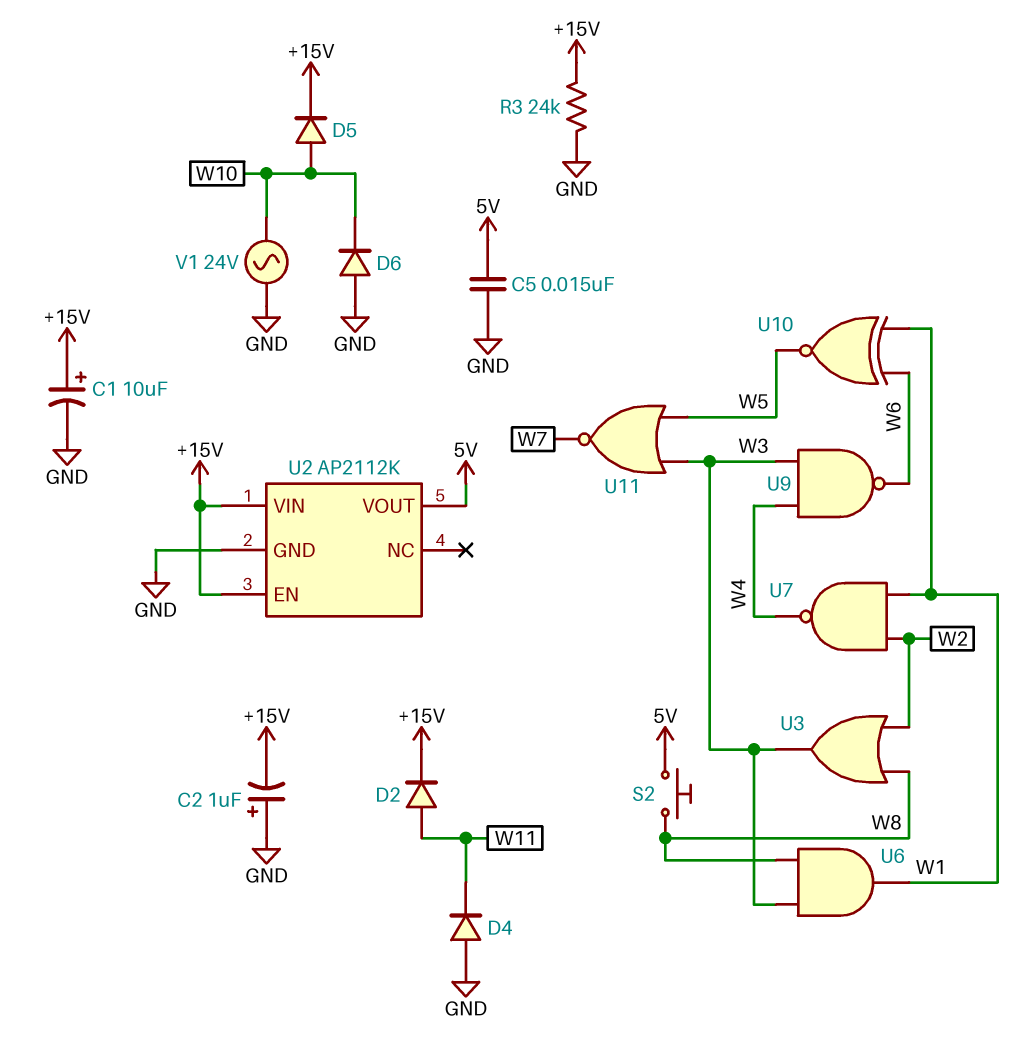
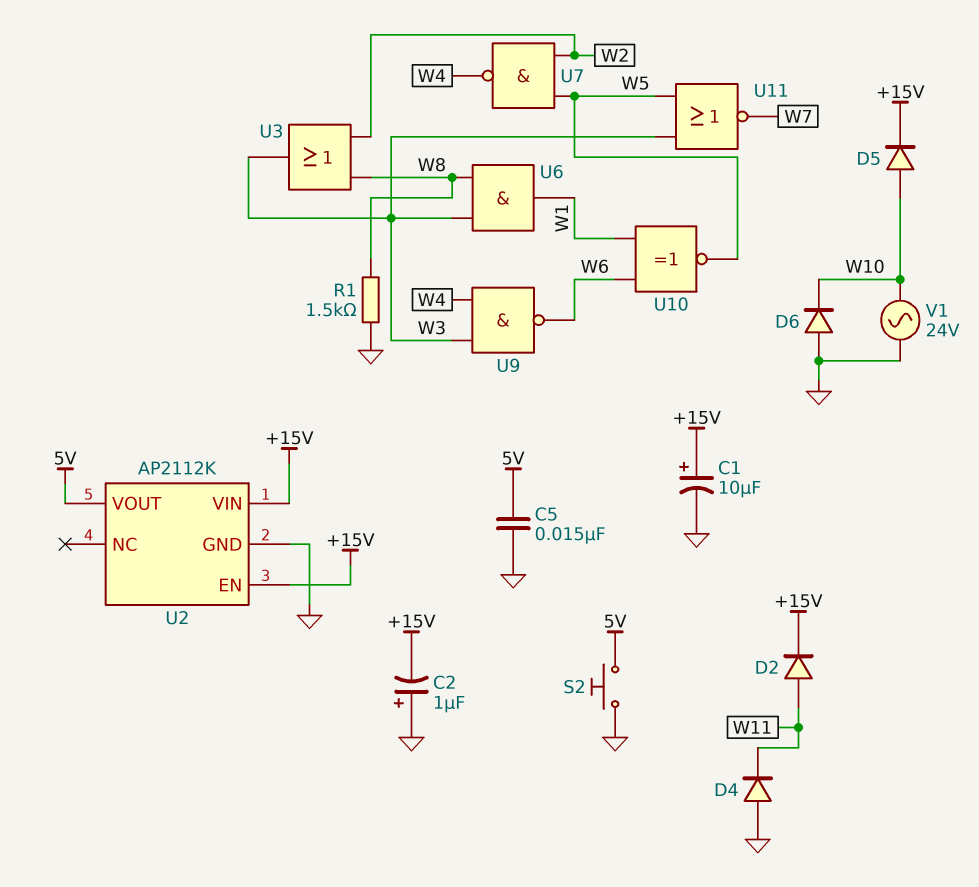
R1: none -> 1.5k (GND, W8)
R3: 24k (+15V, GND) -> none
S2: button (5V, W8) -> button (5V, GND)
U7: NAND (in W1, in W2, out W4) -> NAND (in W2, in W5, out W4)

